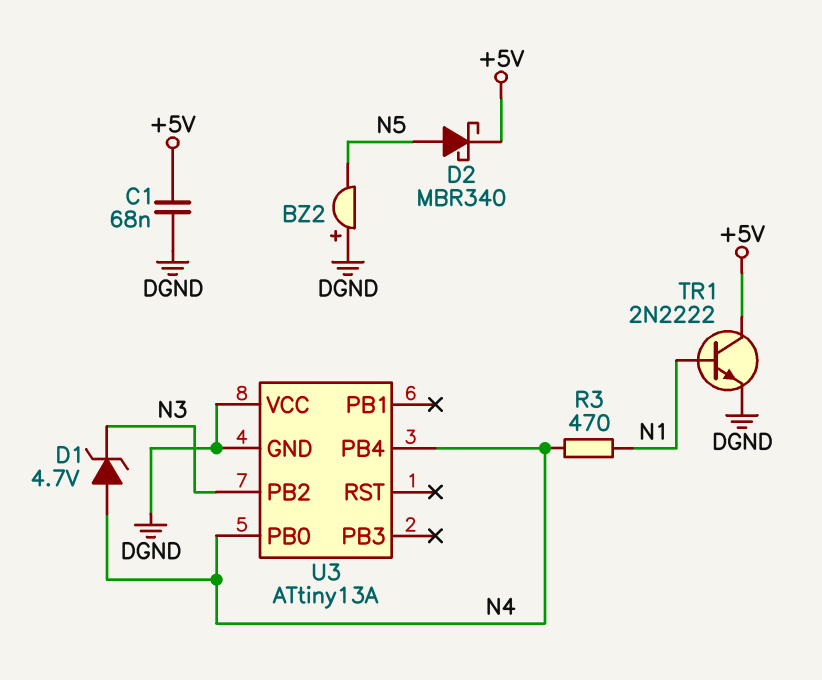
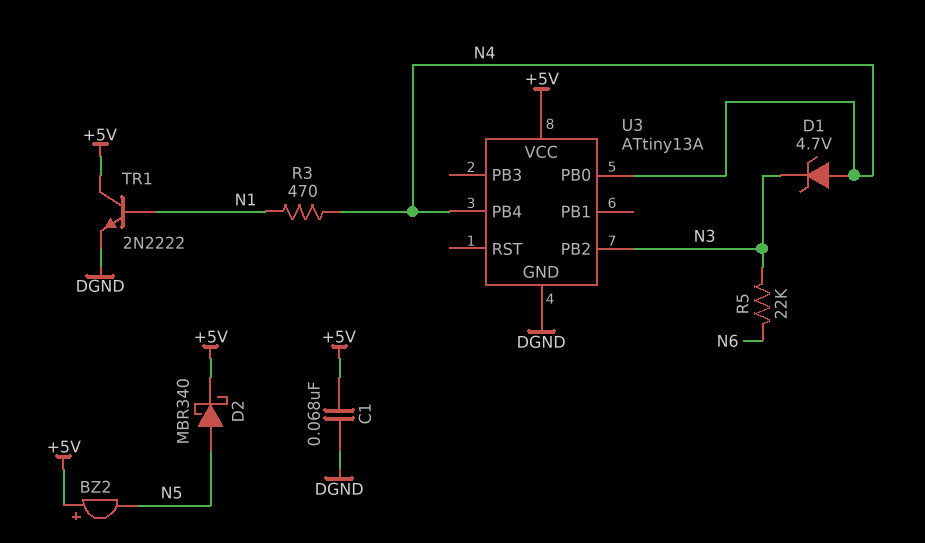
BZ2: buzzer (plus DGND, minus N5) -> buzzer (plus +5V, minus N5)
R5: none -> 22k (N3, N6)
U3 pin VCC: DGND -> +5V

